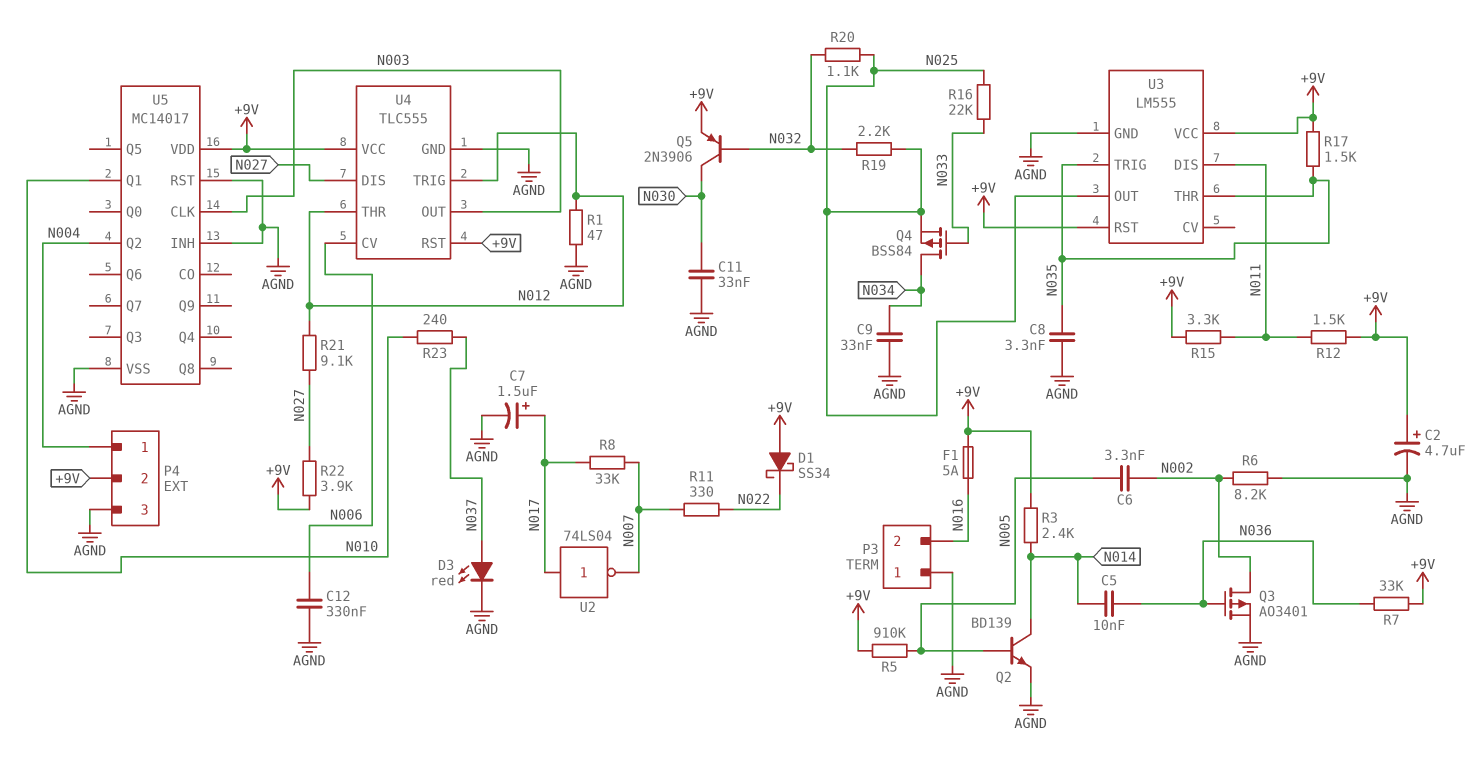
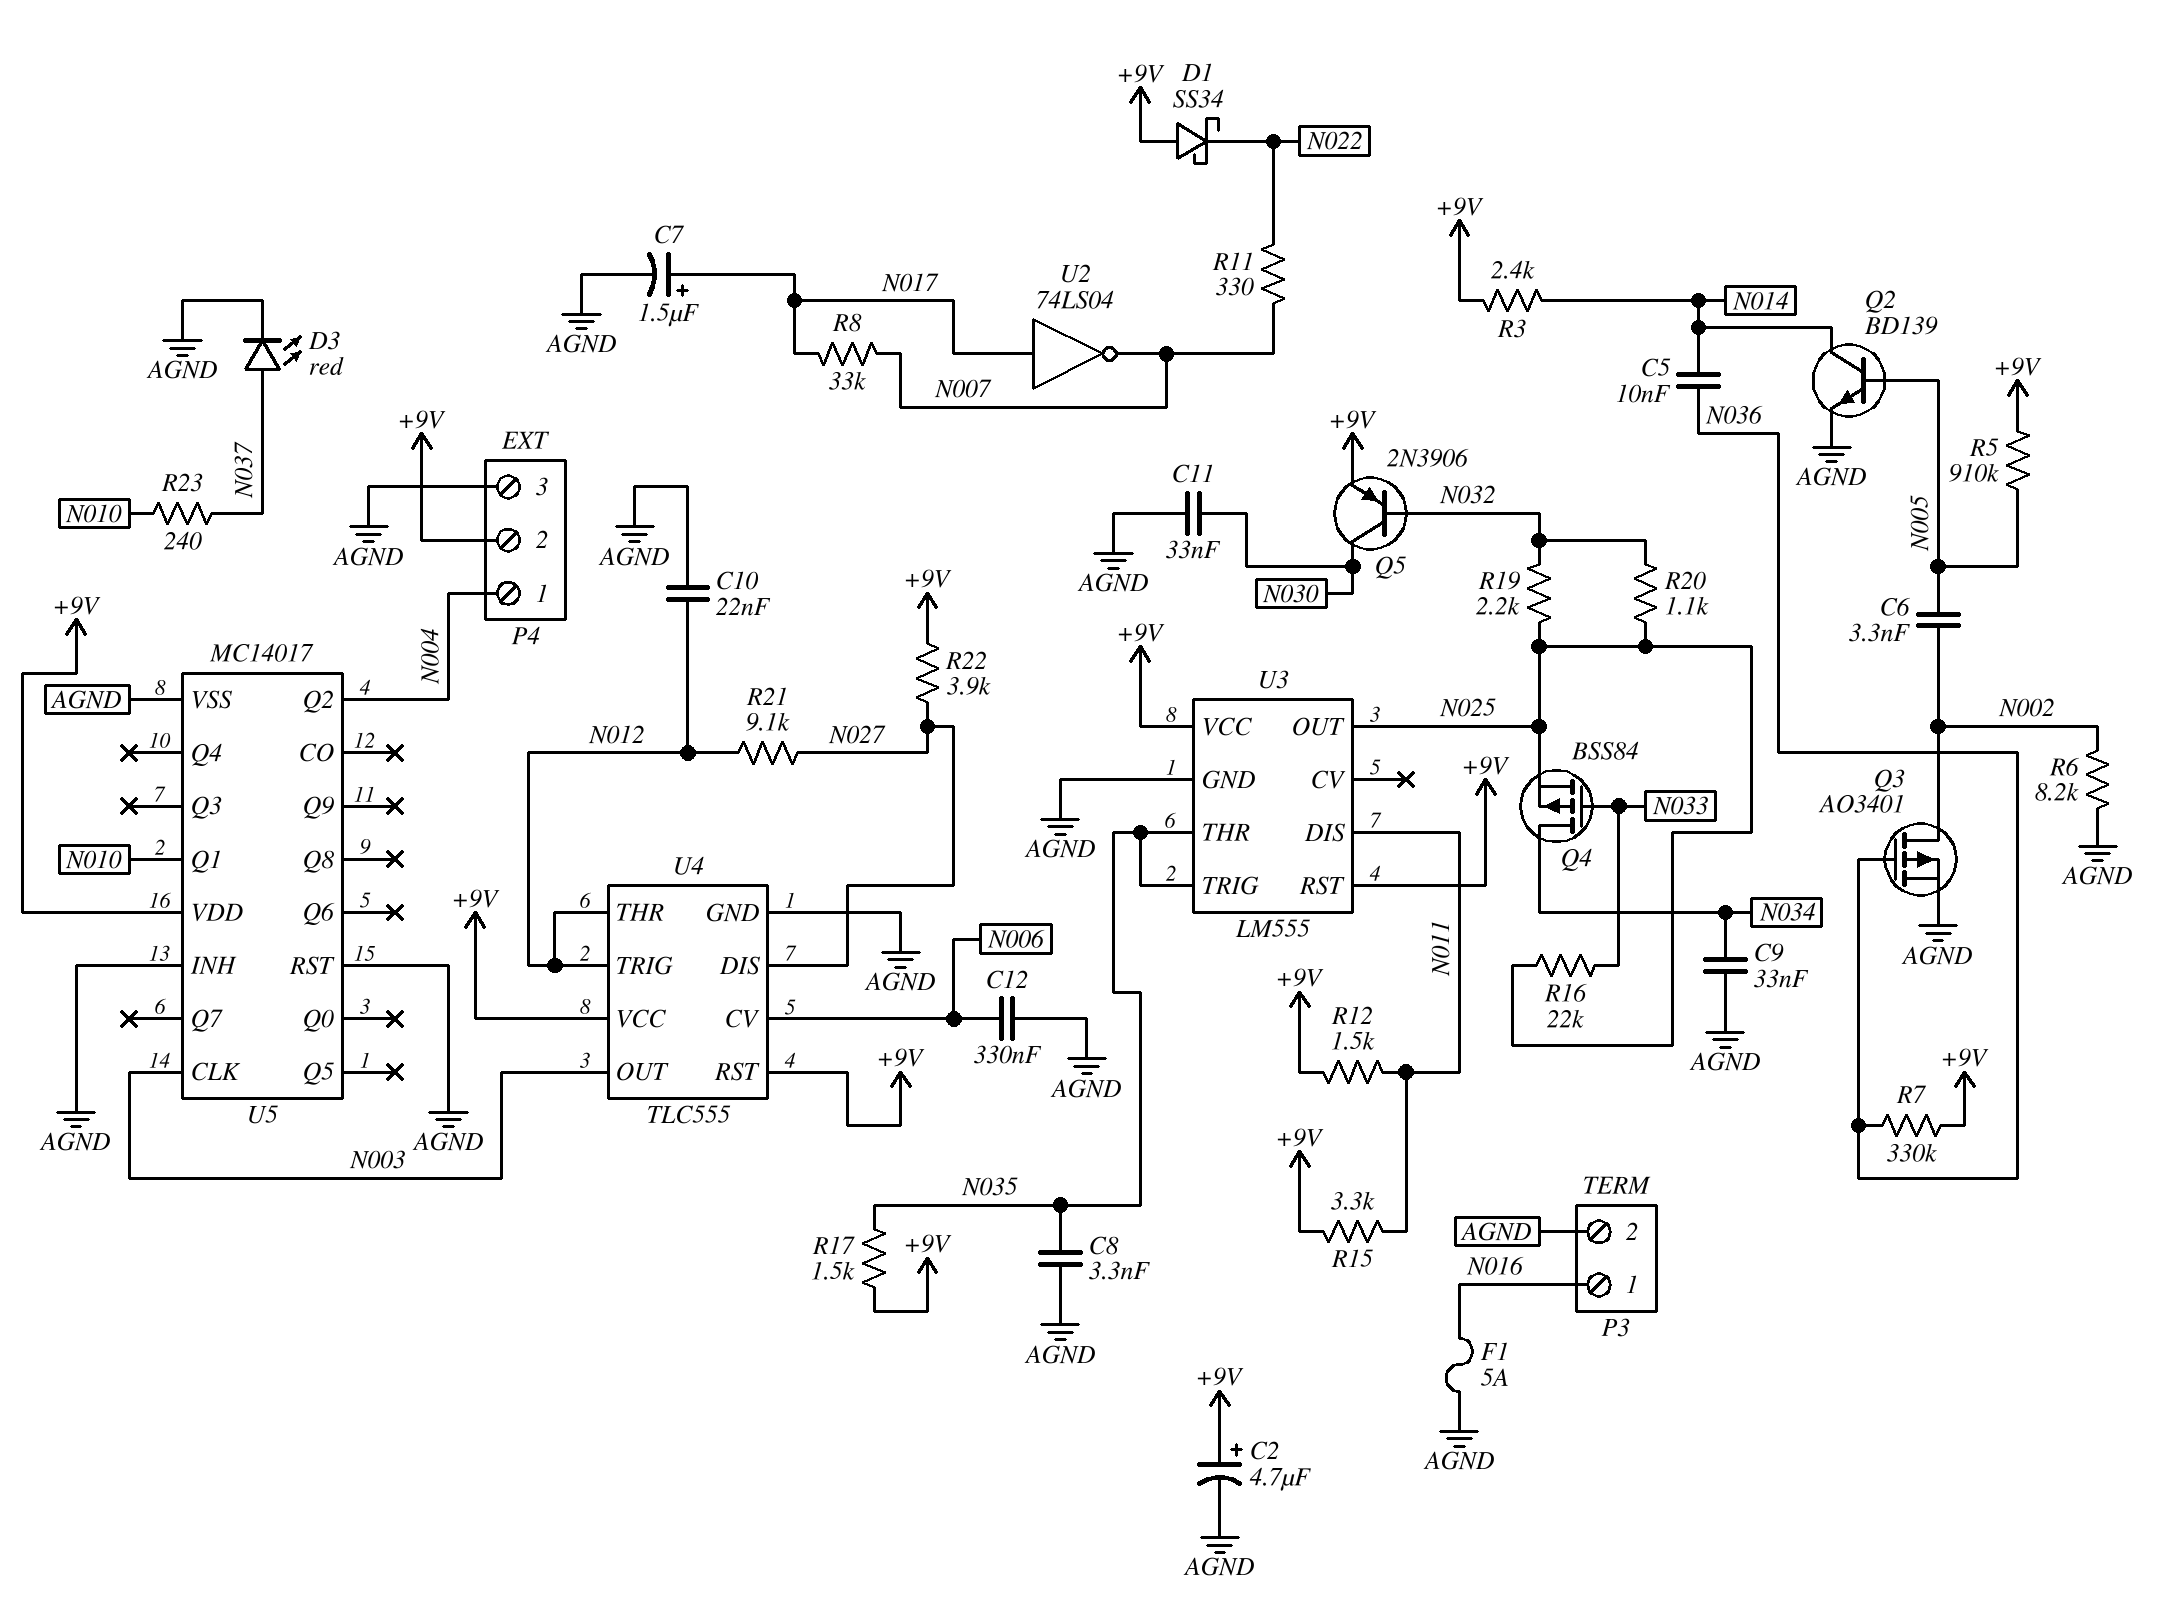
C10: none -> 22nF (AGND, N012)
F1: 5A (+9V, N016) -> 5A (AGND, N016)
P3 pin 1: AGND -> N016
P3 pin 2: N016 -> AGND
R1: 47 (AGND, N012) -> none
R7: 33k (+9V, N036) -> 330k (+9V, N036)

